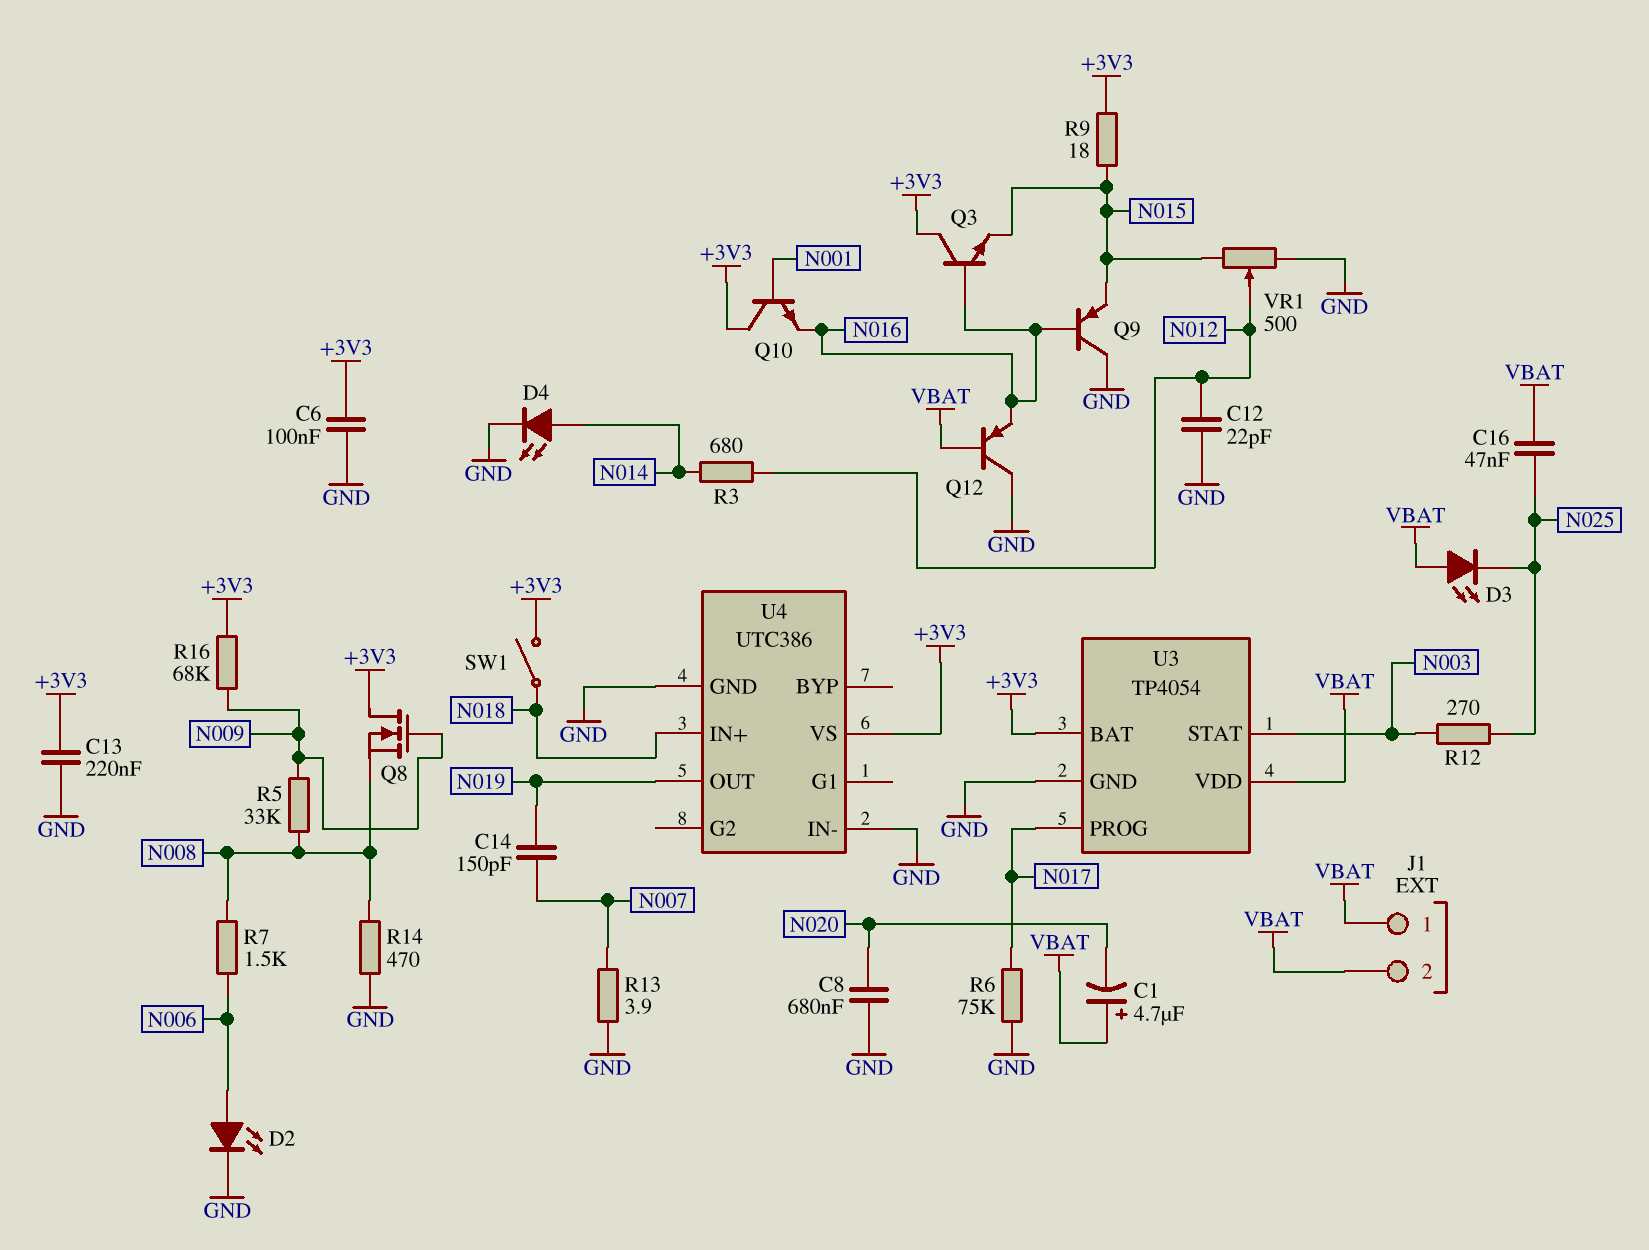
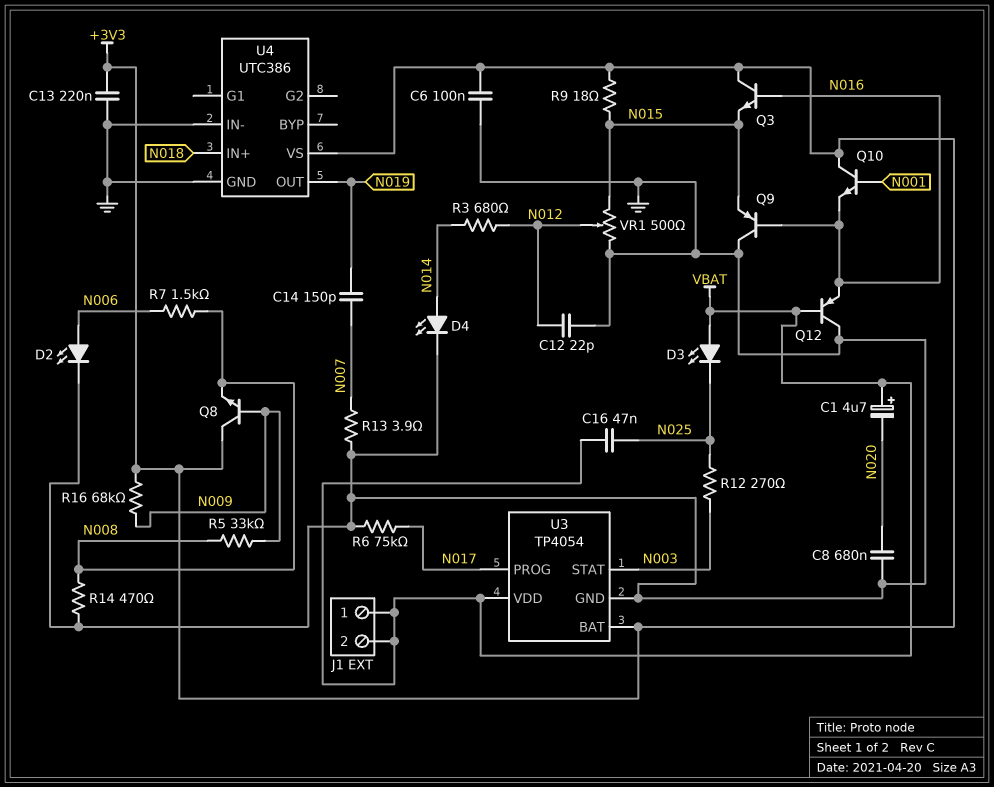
Q8: NMOS (G N009, D +3V3, S N008) -> NPN (B N009, C +3V3, E N008)
SW1: switch (+3V3, N018) -> none

